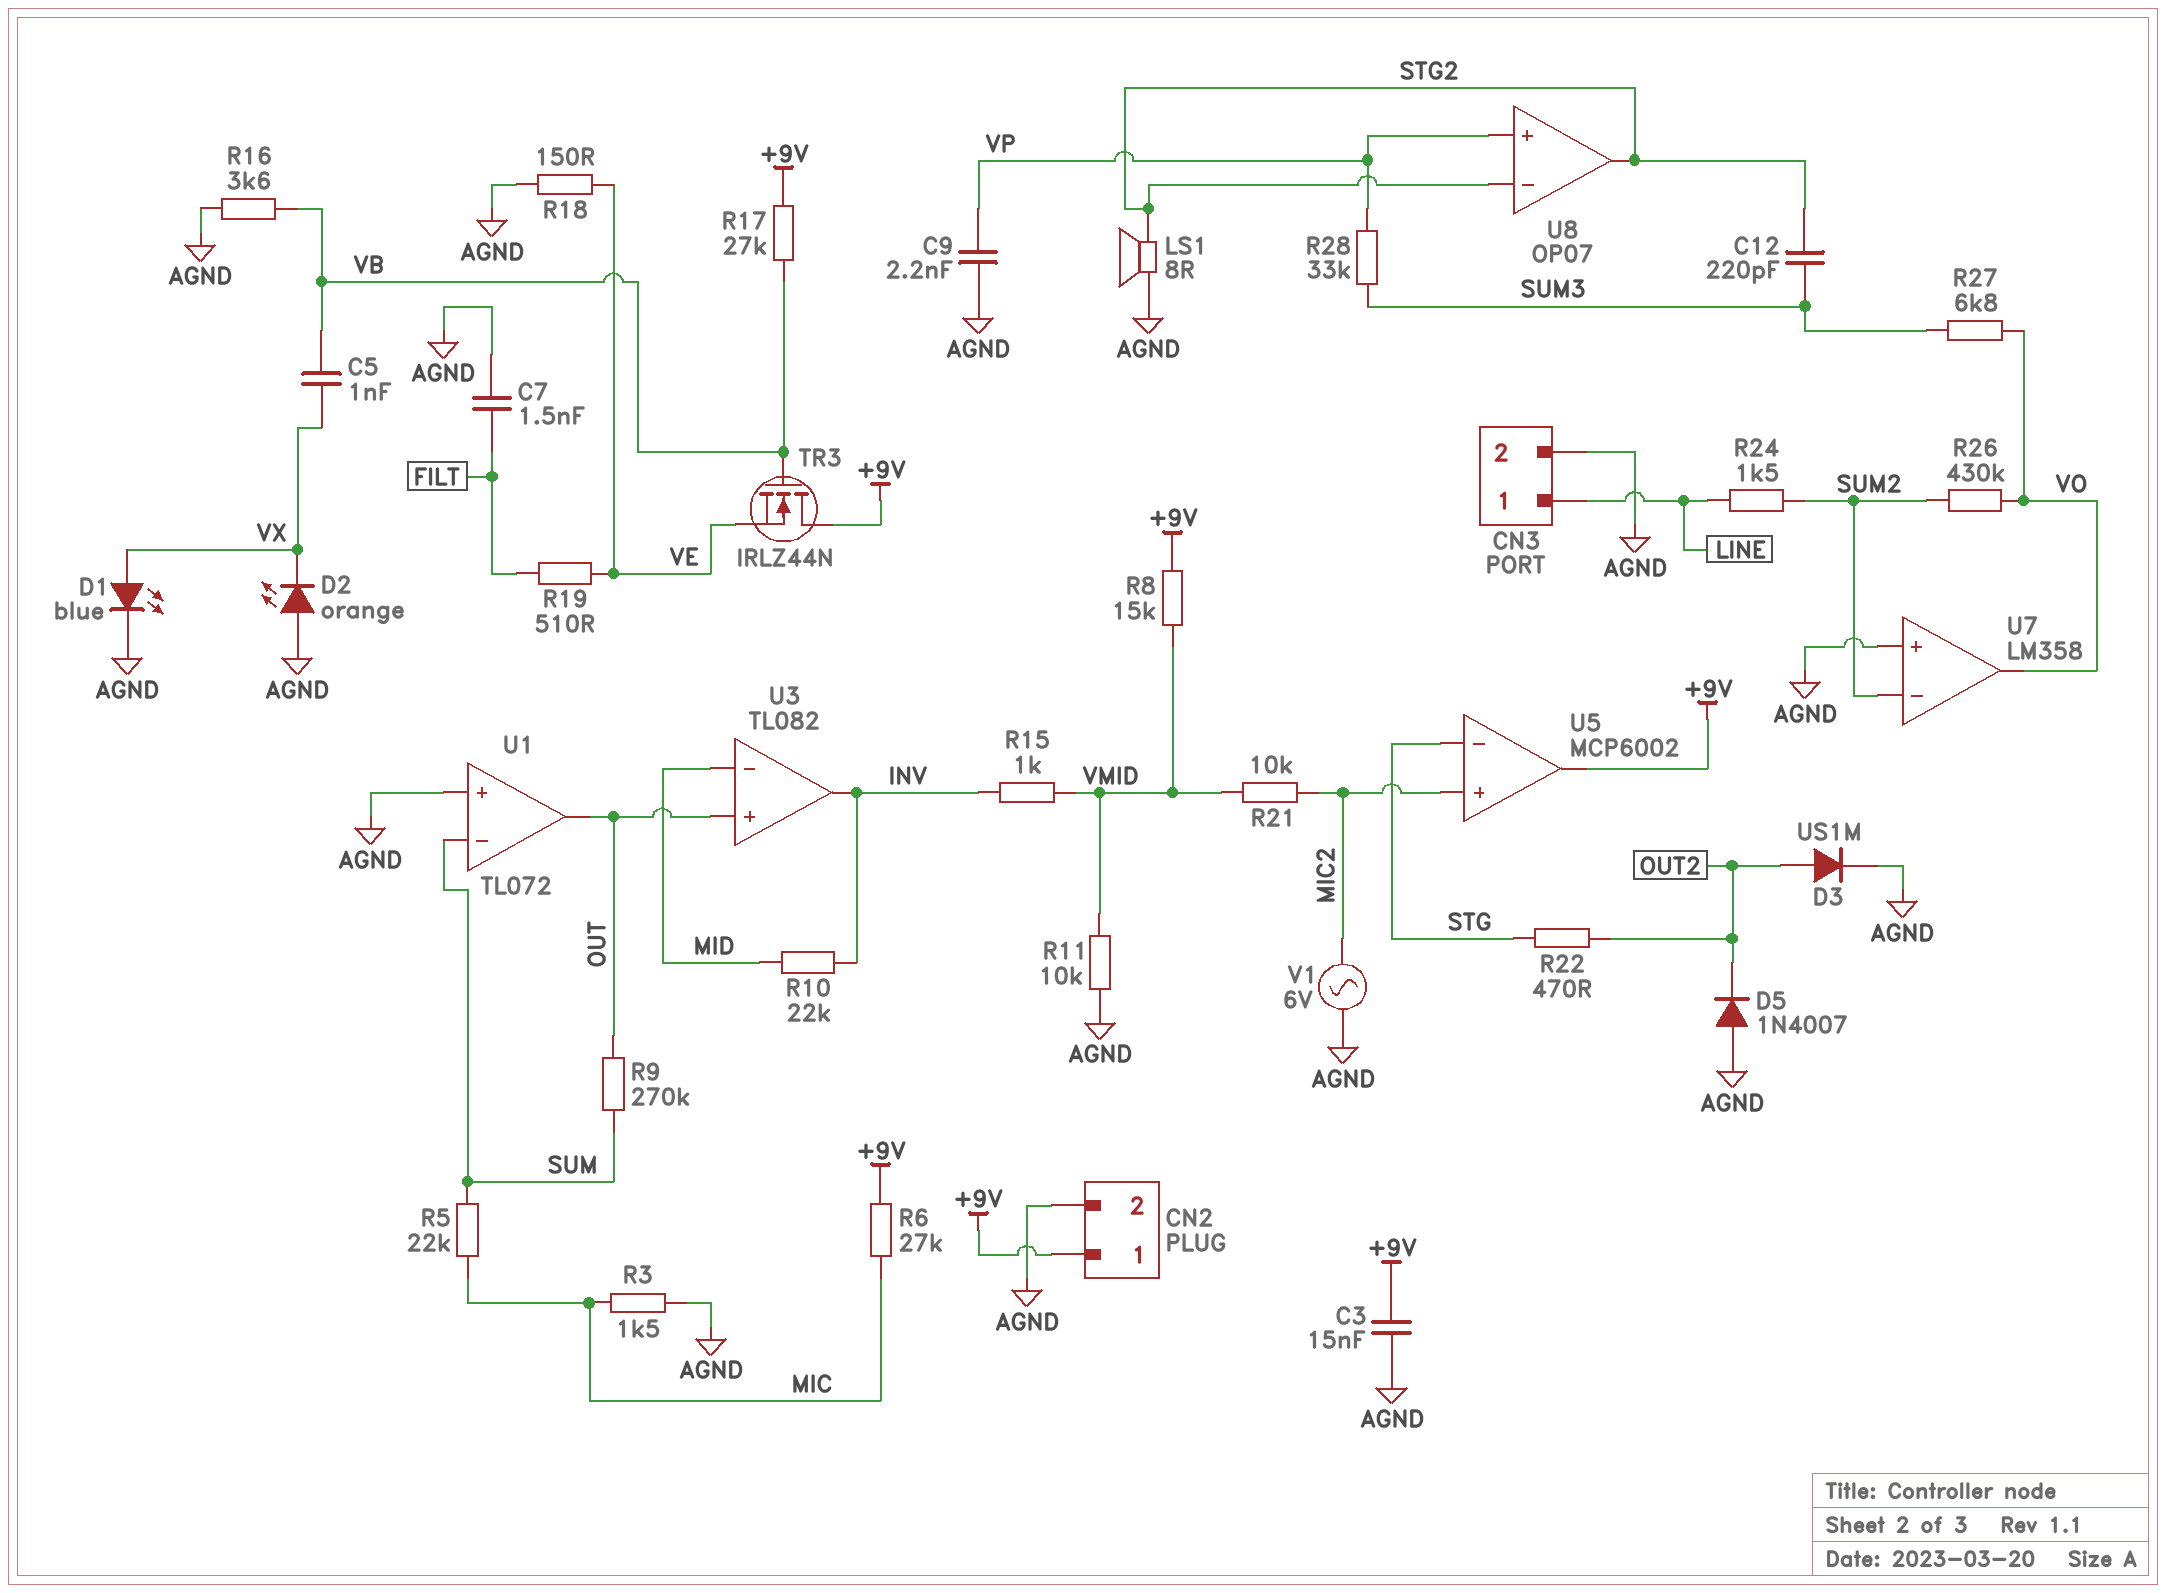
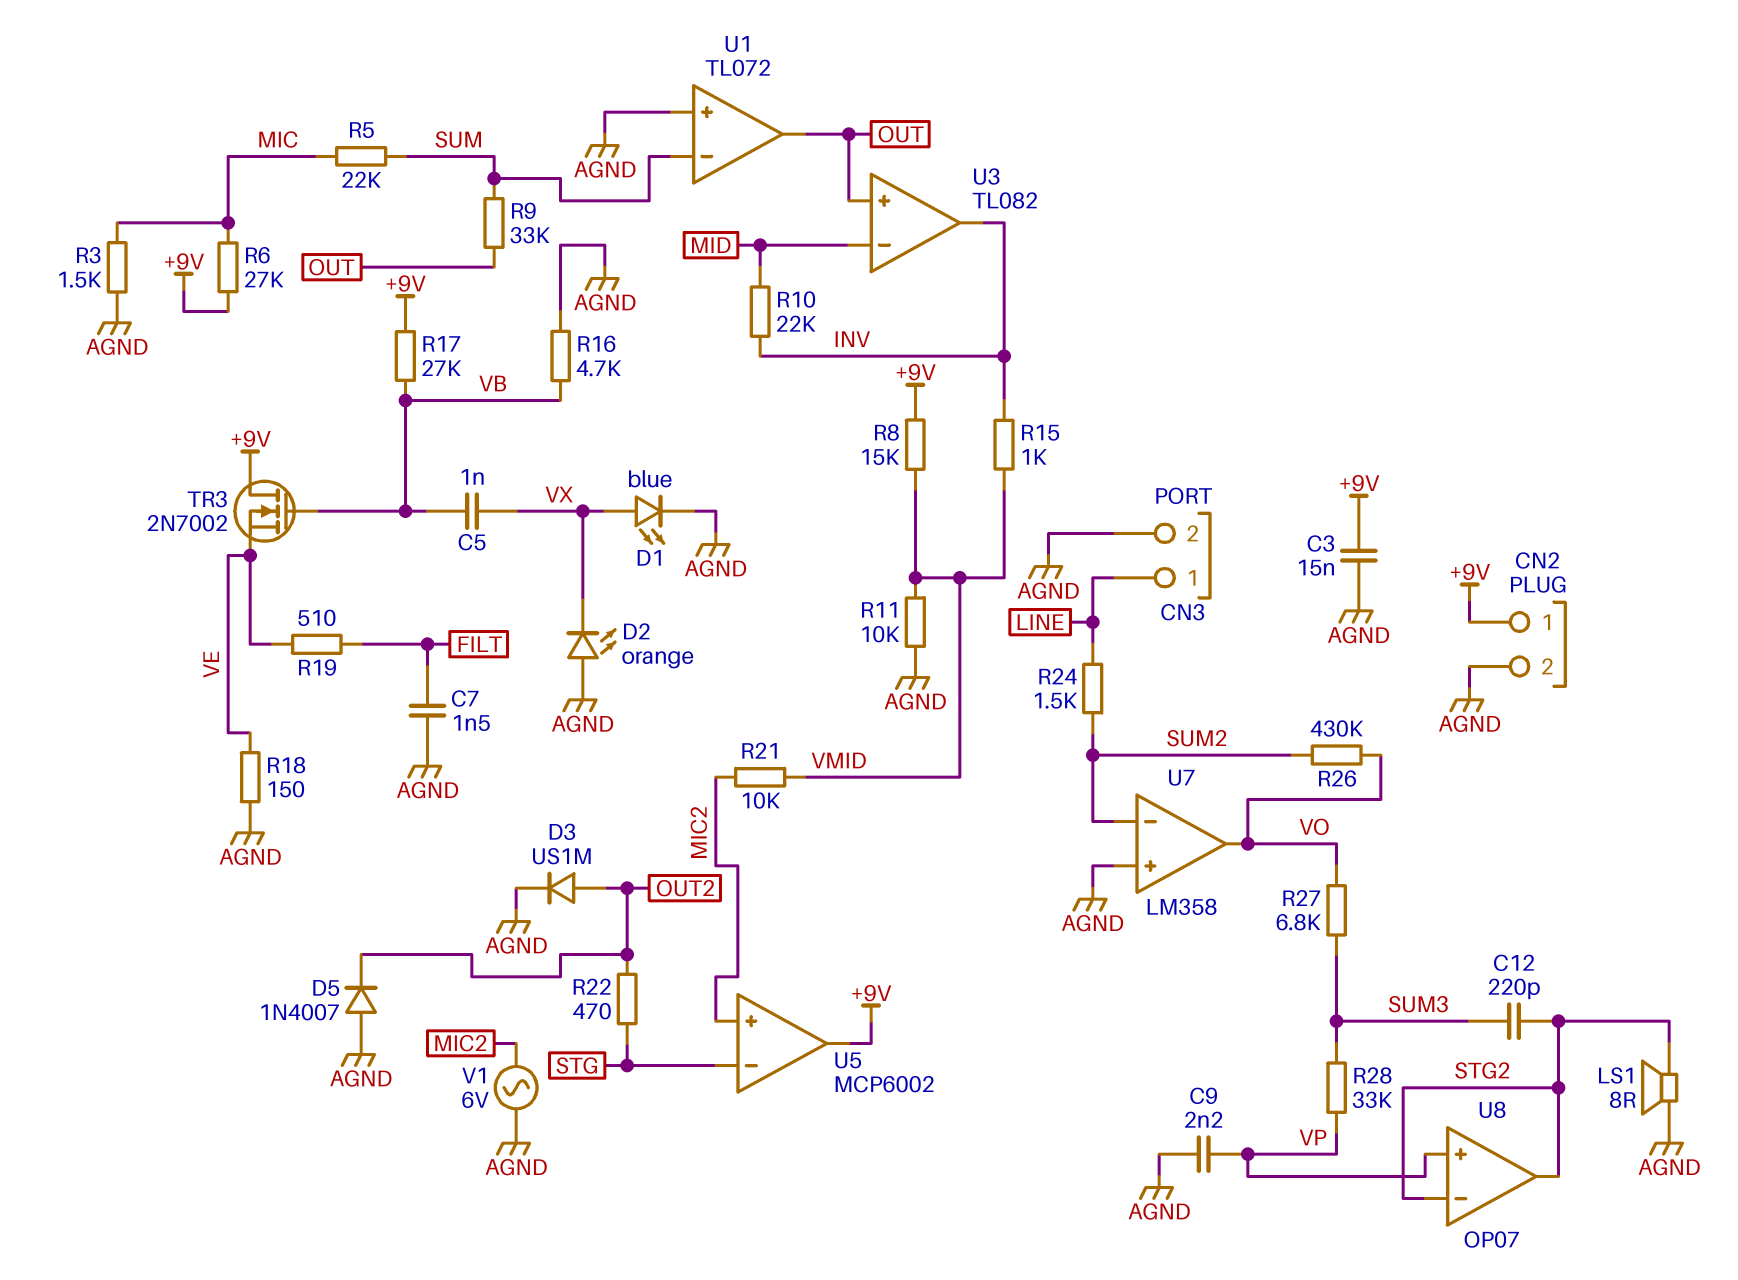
R9: 270k (OUT, SUM) -> 33k (OUT, SUM)
R16: 3.6k (AGND, VB) -> 4.7k (AGND, VB)
TR3: NMOS IRLZ44N (G VB, D +9V, S VE) -> NMOS 2N7002 (G VB, D +9V, S VE)

